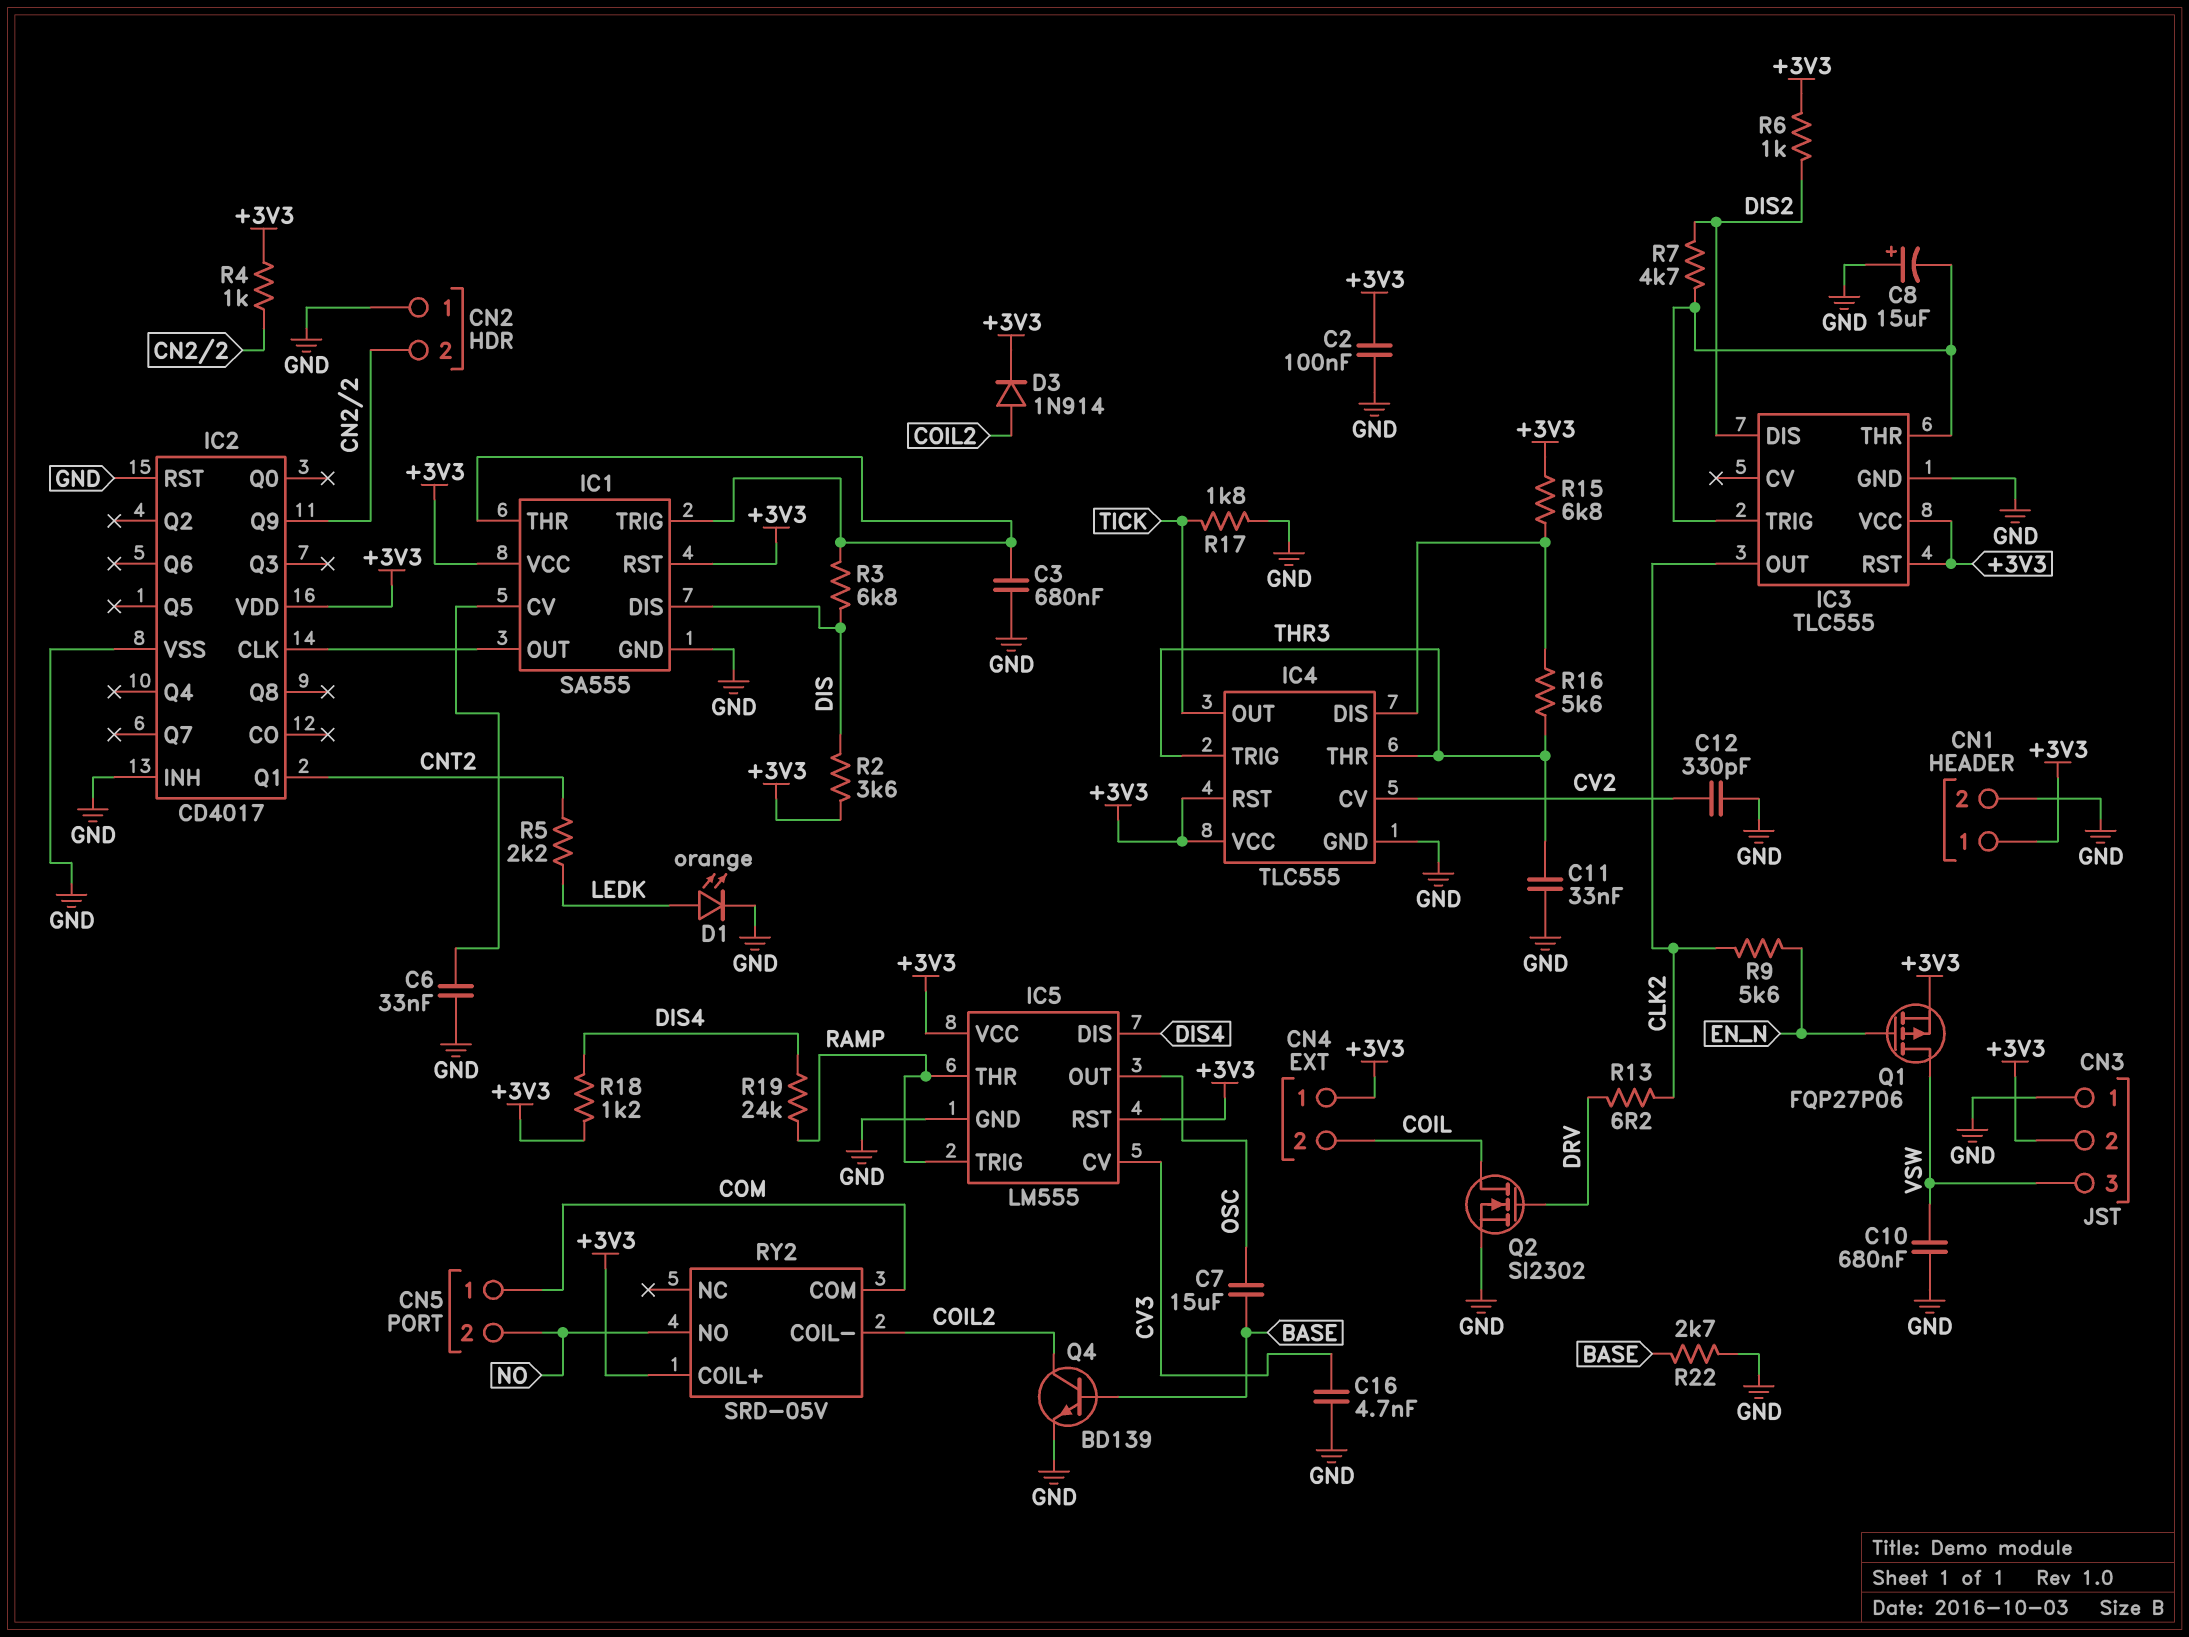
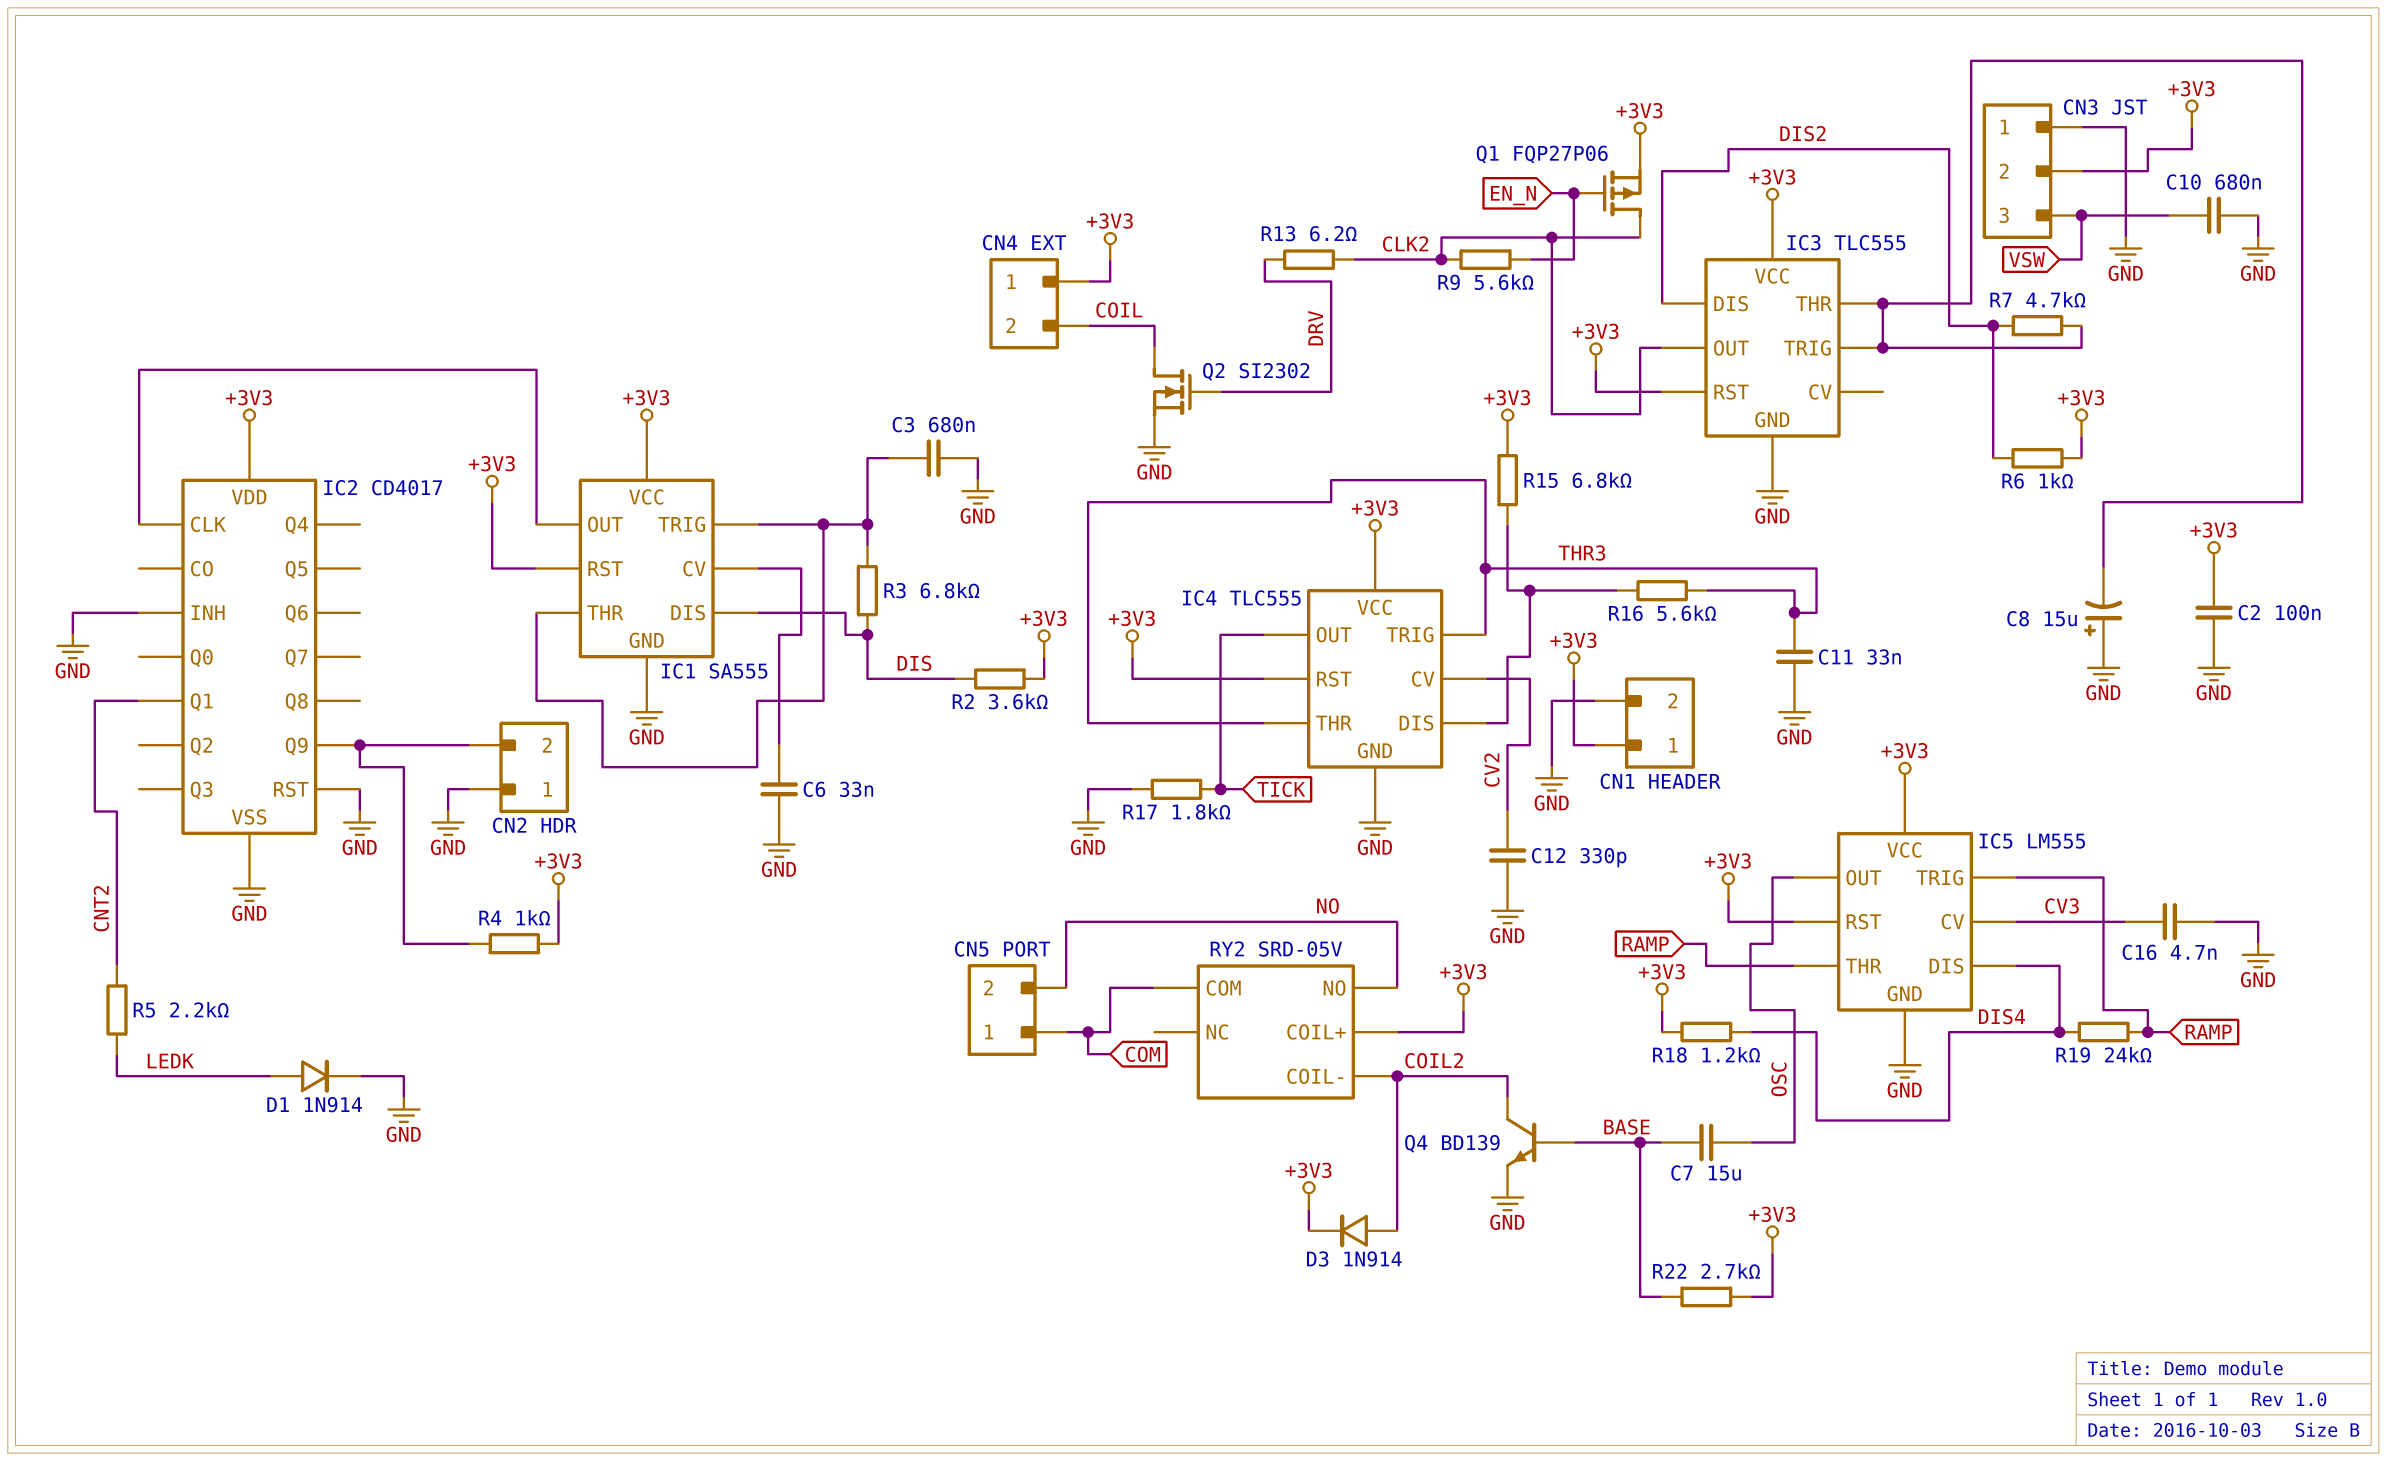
D1: LED orange (A LEDK, K GND) -> diode 1N914 (A LEDK, K GND)
Q1: PMOS FQP27P06 (G EN_N, D VSW, S +3V3) -> PMOS FQP27P06 (G EN_N, D CLK2, S +3V3)
R22: 2.7k (BASE, GND) -> 2.7k (+3V3, BASE)

